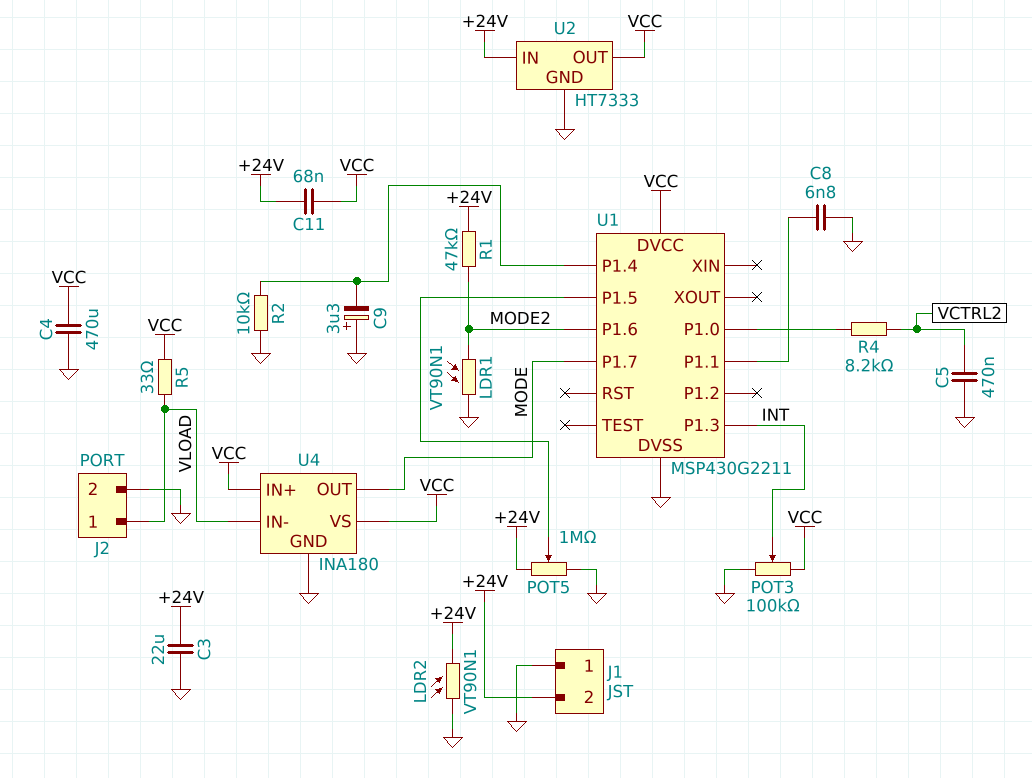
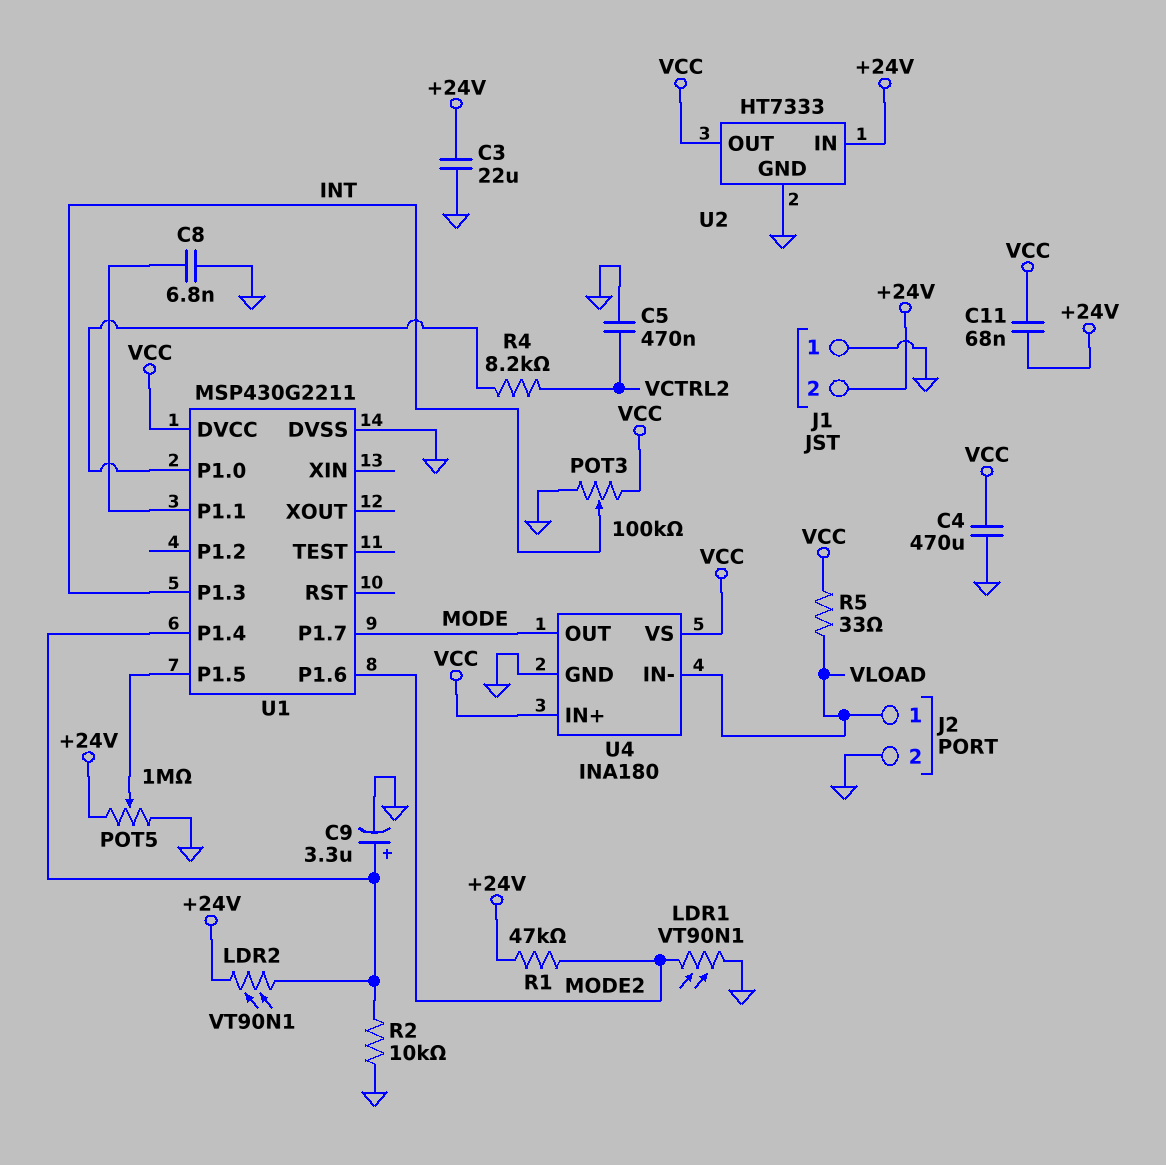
C9: 3.3uF (plus GND, minus U1/P1.4) -> 3.3uF (plus U1/P1.4, minus GND)
LDR2: VT90N1 (+24V, GND) -> VT90N1 (+24V, U1/P1.4)

